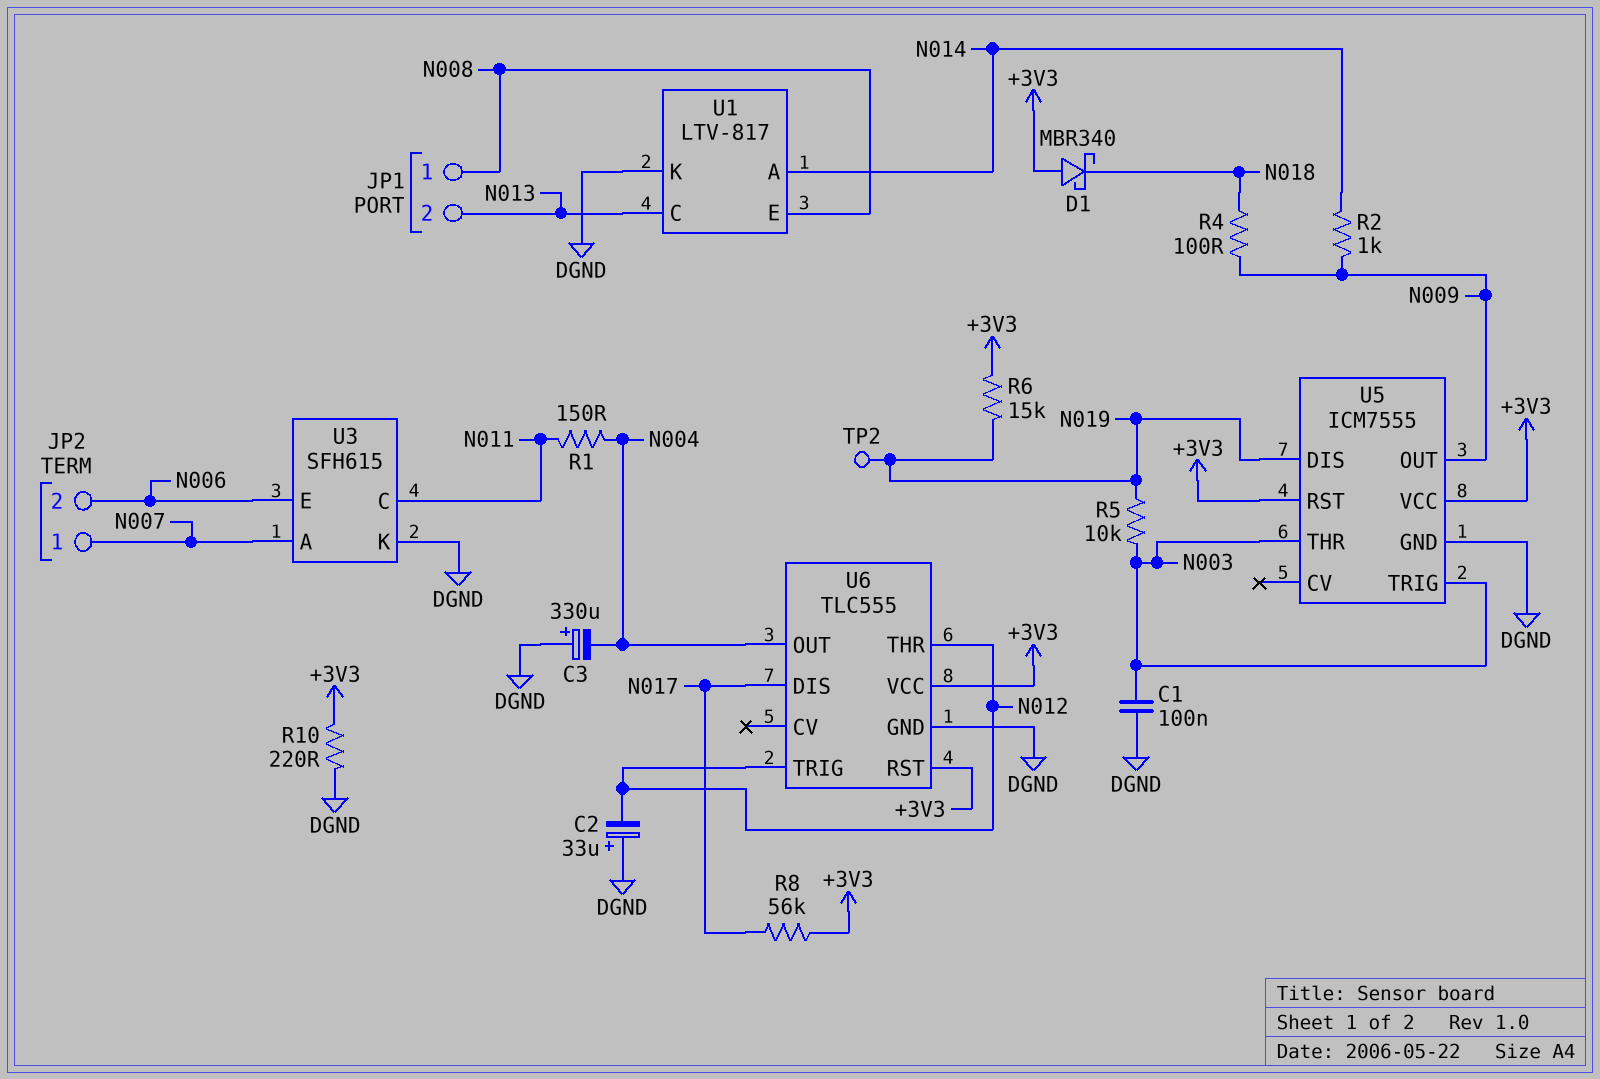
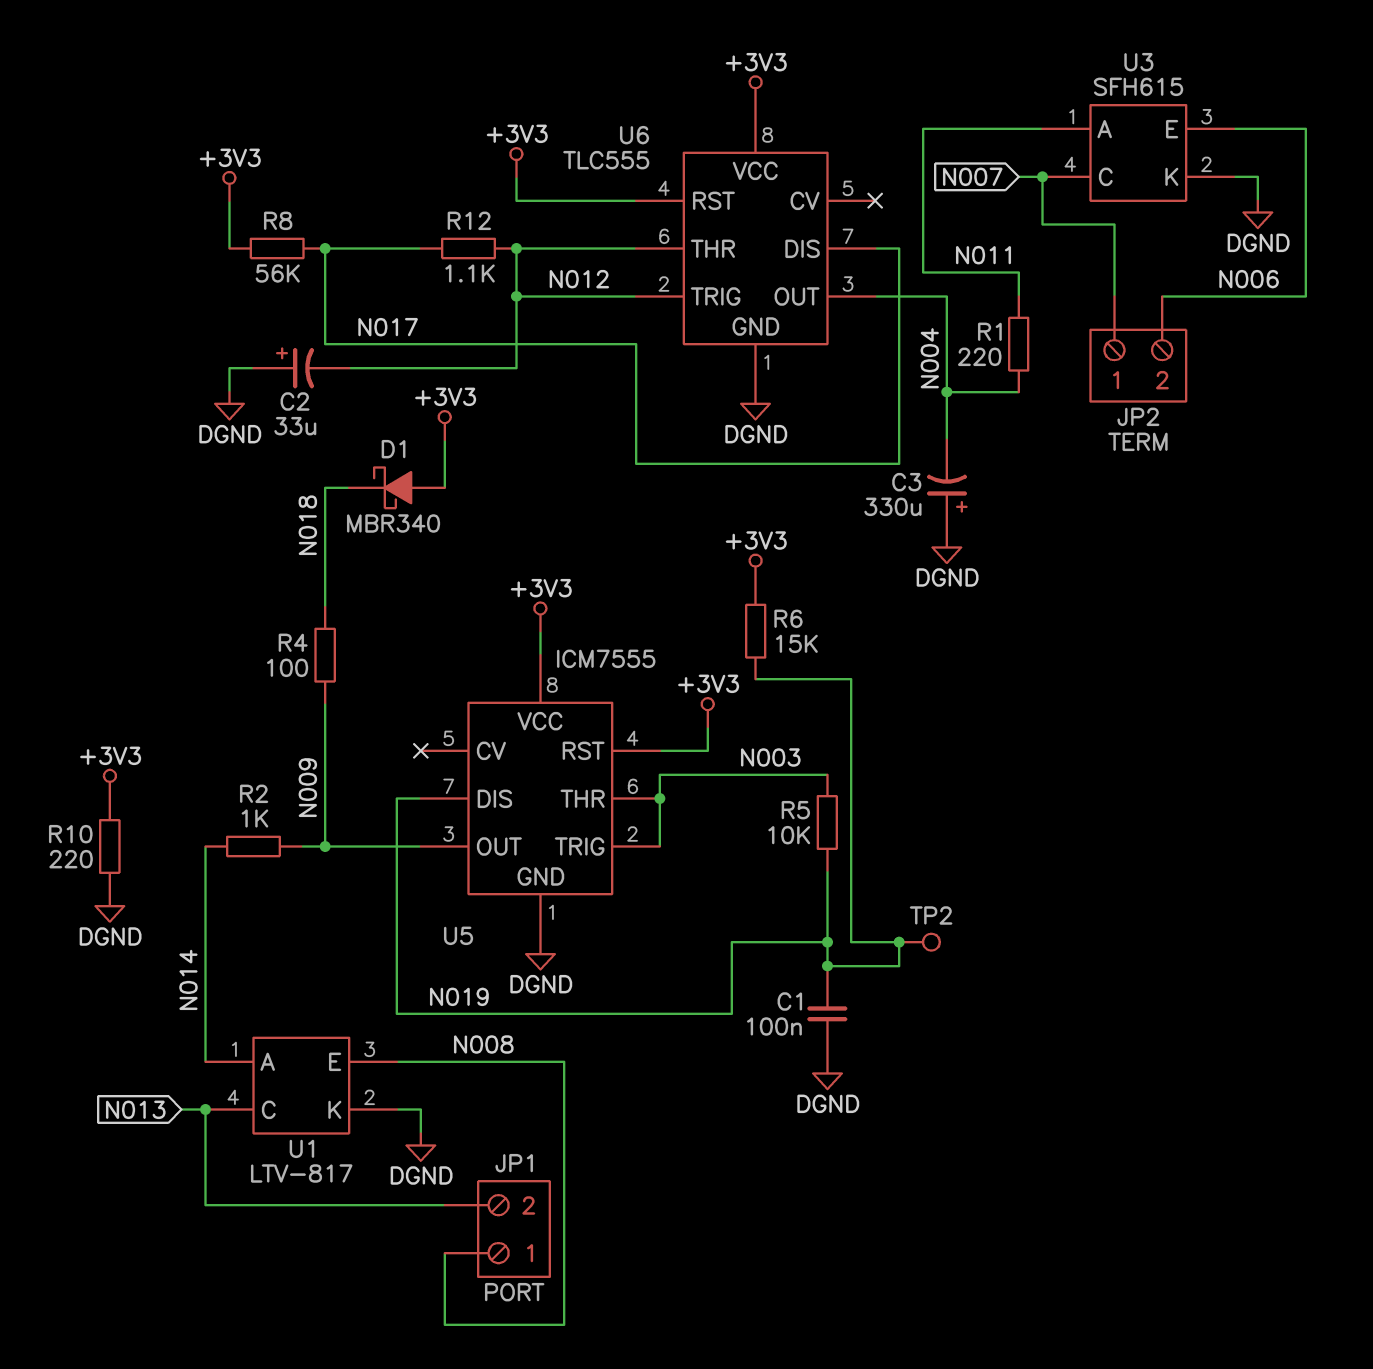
C1: 100nF (DGND, N003) -> 100nF (DGND, N019)
R1: 150 (N004, N011) -> 220 (N004, N011)
R12: none -> 1.1k (N012, N017)
U3 pin A: N007 -> N011
U3 pin C: N011 -> N007

